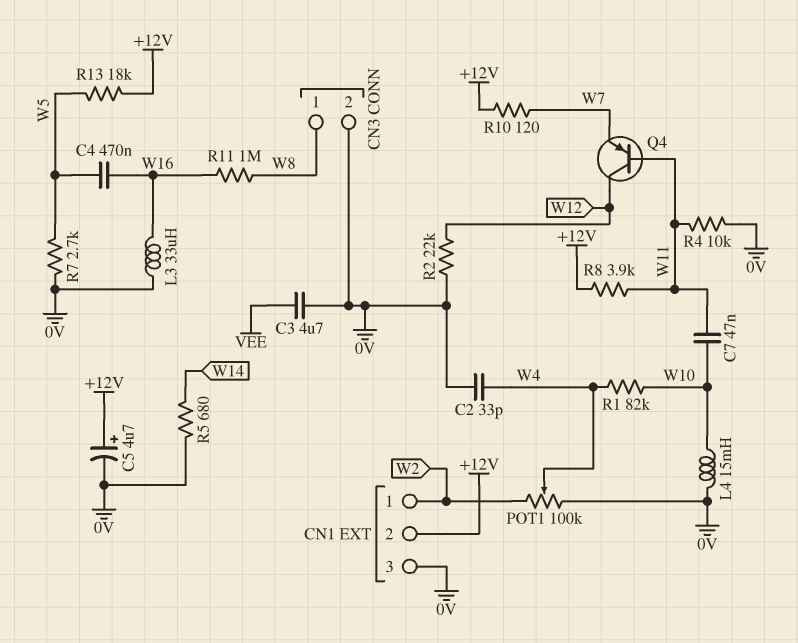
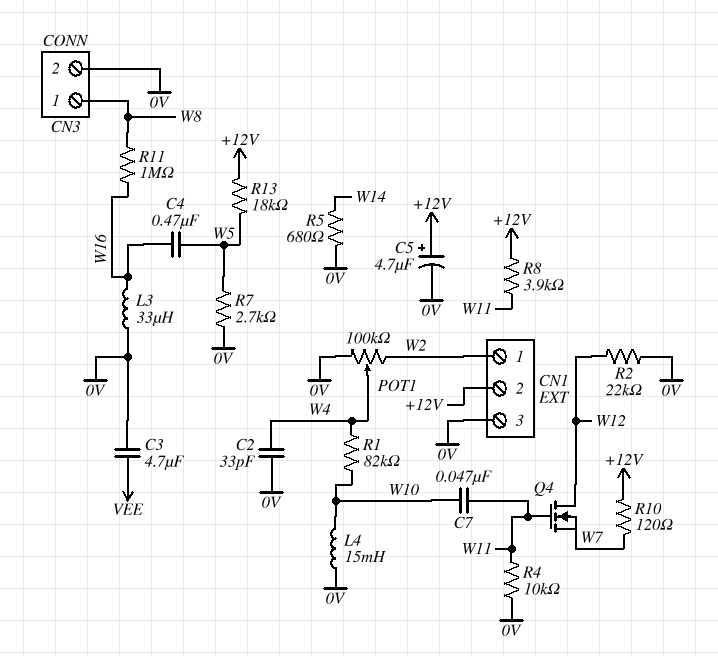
Q4: PNP (B W11, C W12, E W7) -> NMOS (G W11, D W12, S W7)

